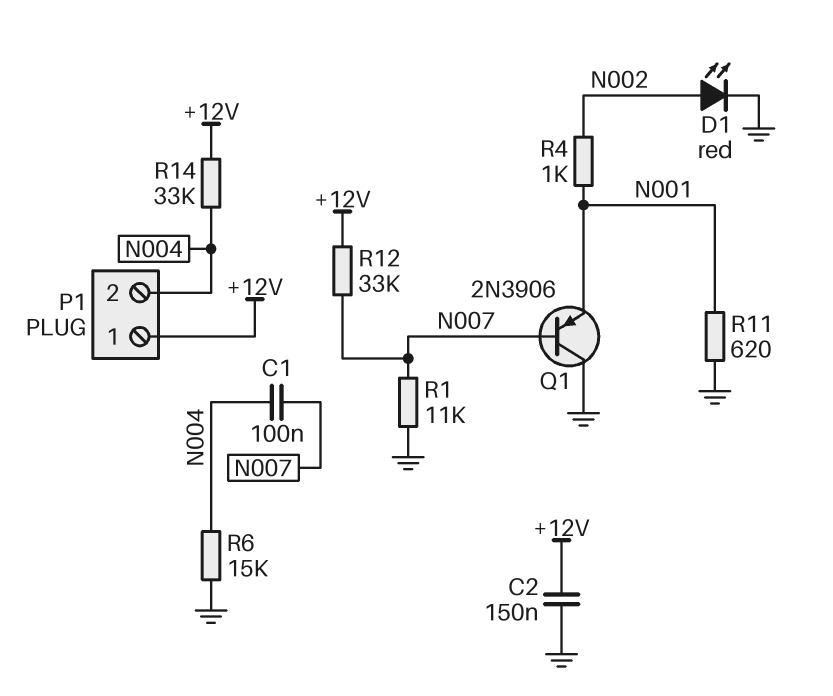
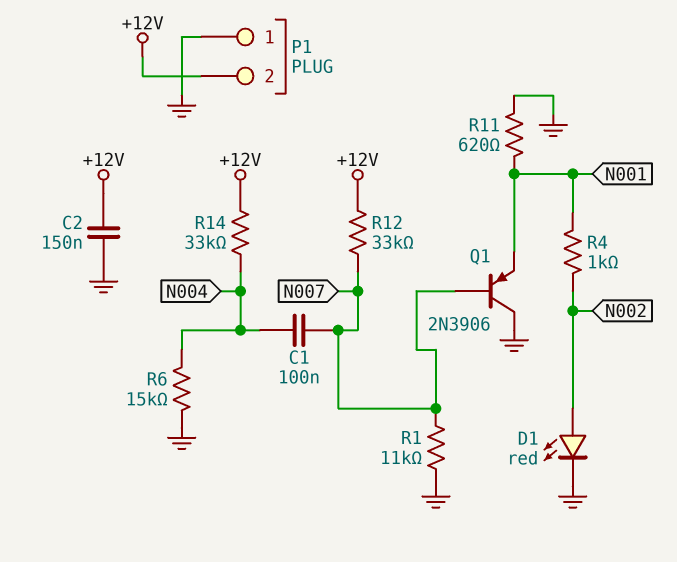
P1 pin 1: +12V -> GND
P1 pin 2: N004 -> +12V

